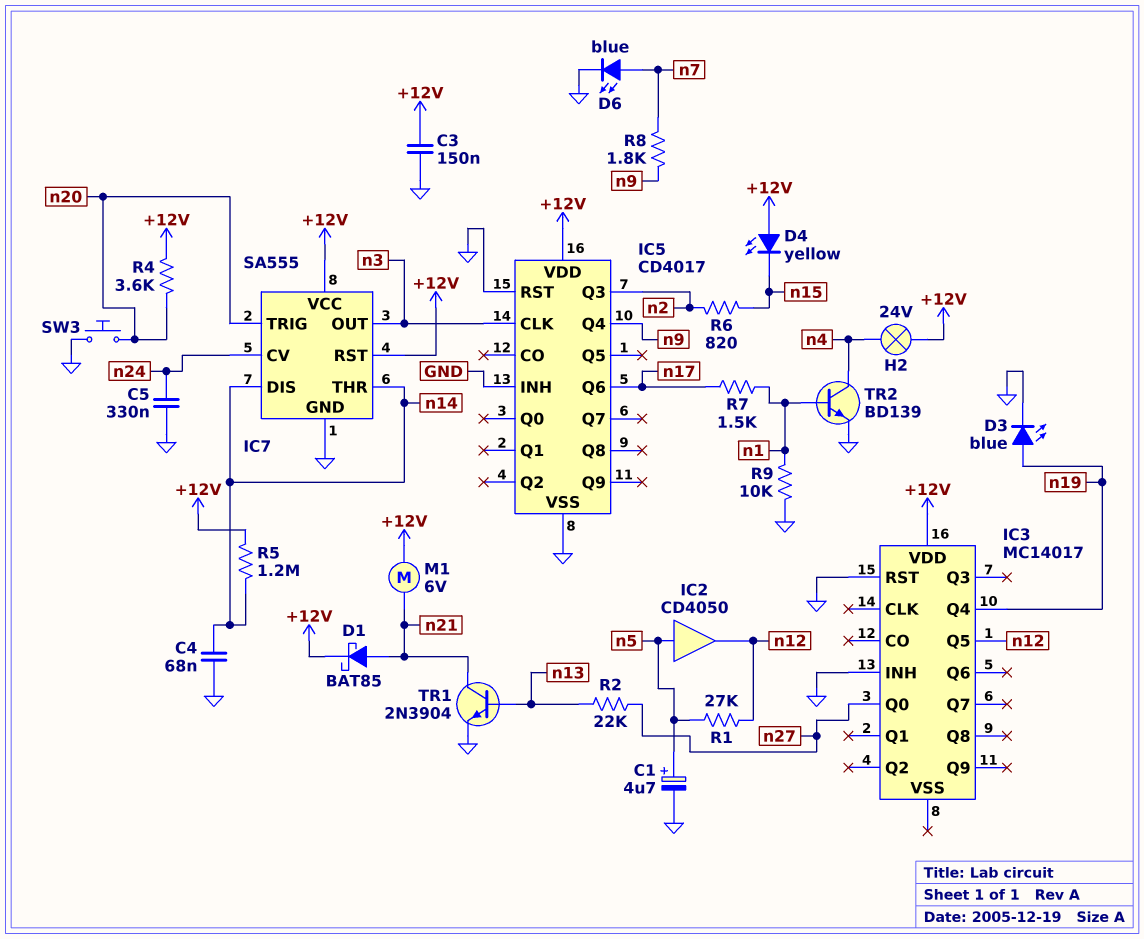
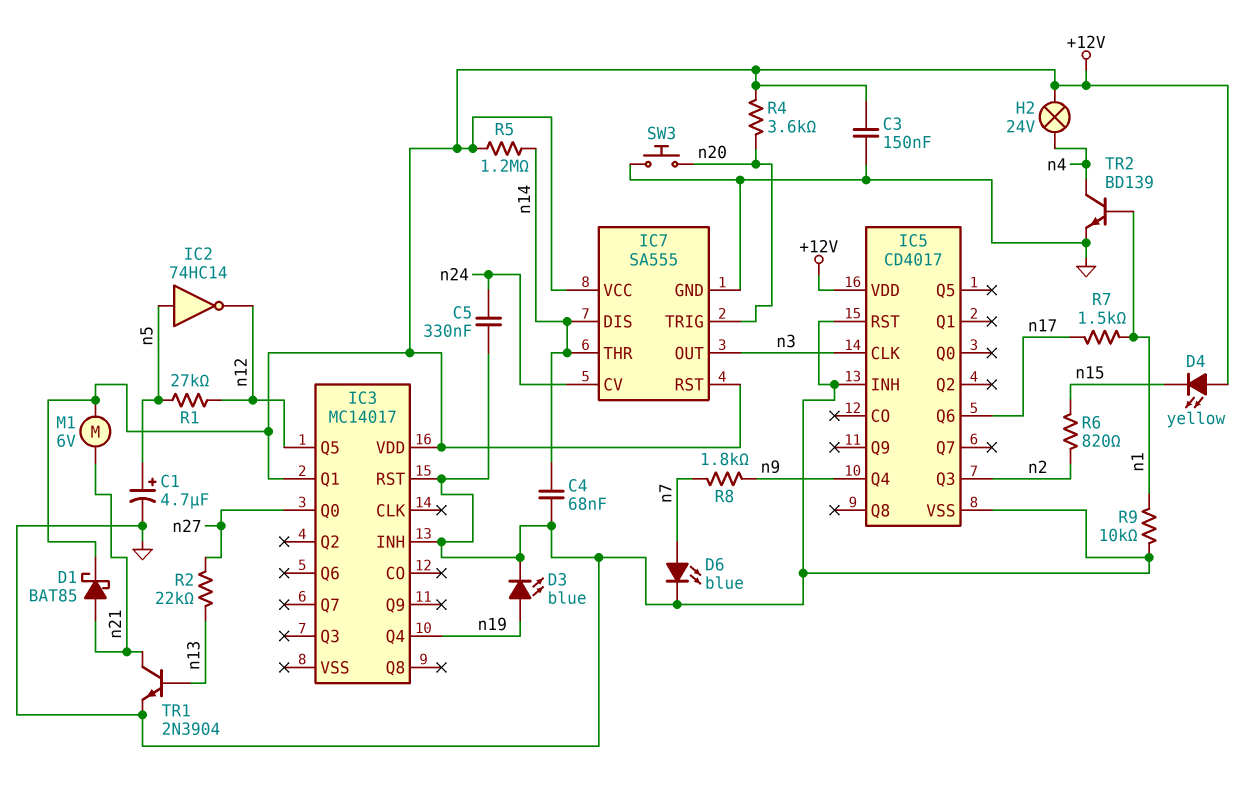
IC2: buffer CD4050 (in n5, out n12) -> NOT 74HC14 (in n5, out n12)
IC3 pin Q1: none -> +12V

